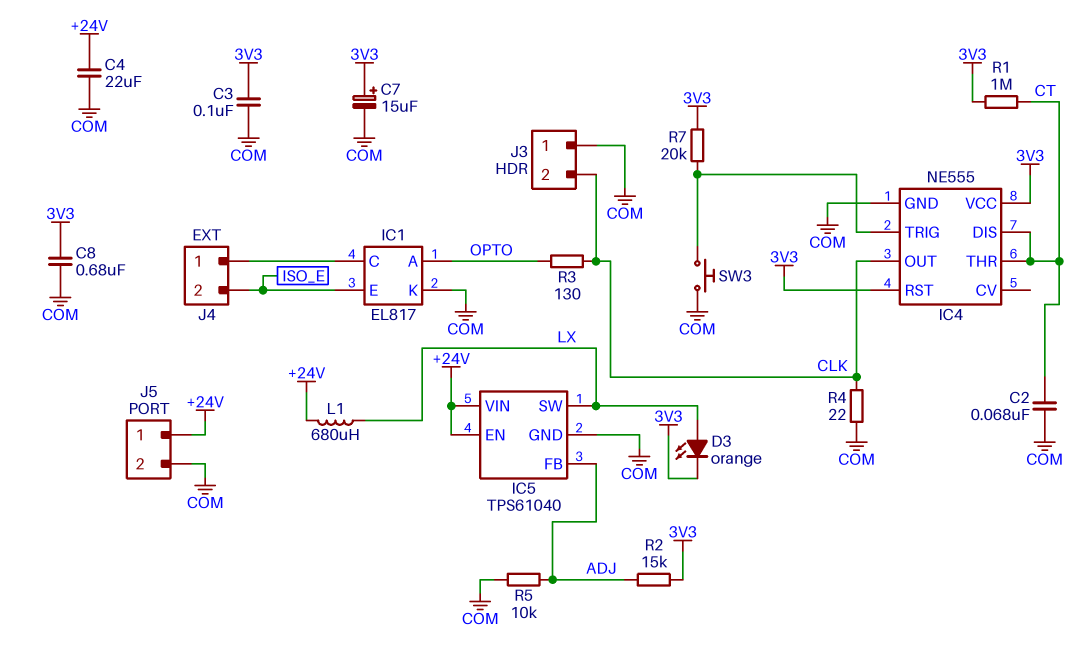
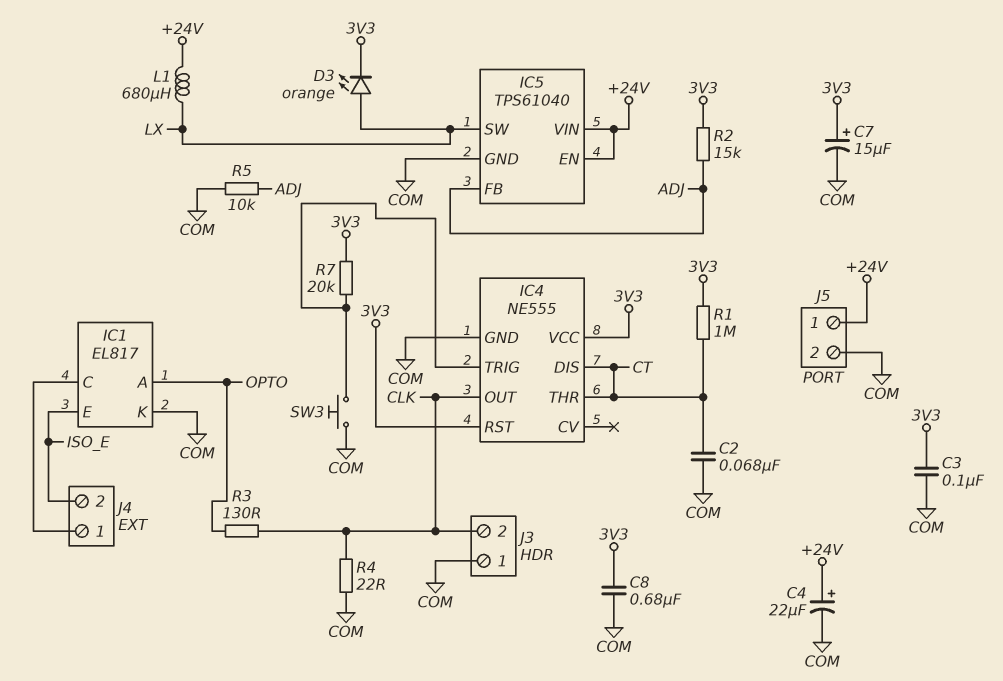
C4: 22uF (+24V, COM) -> 22uF (plus +24V, minus COM)

